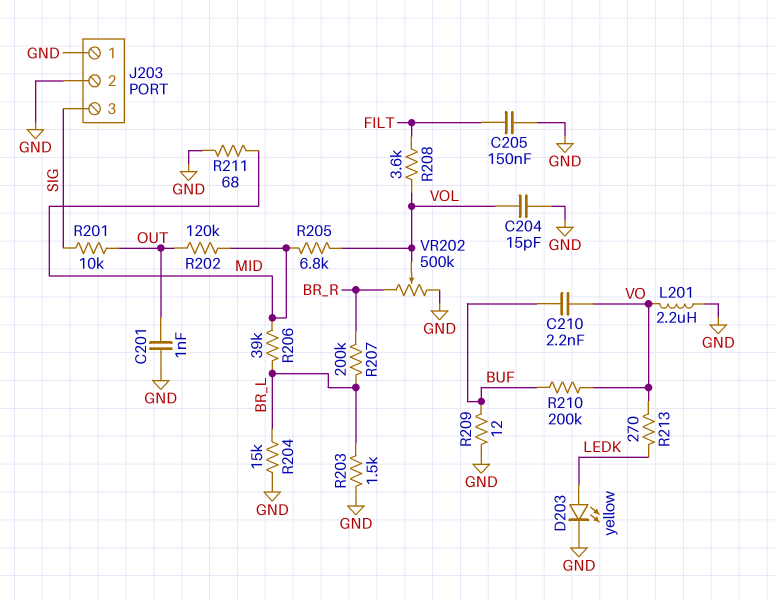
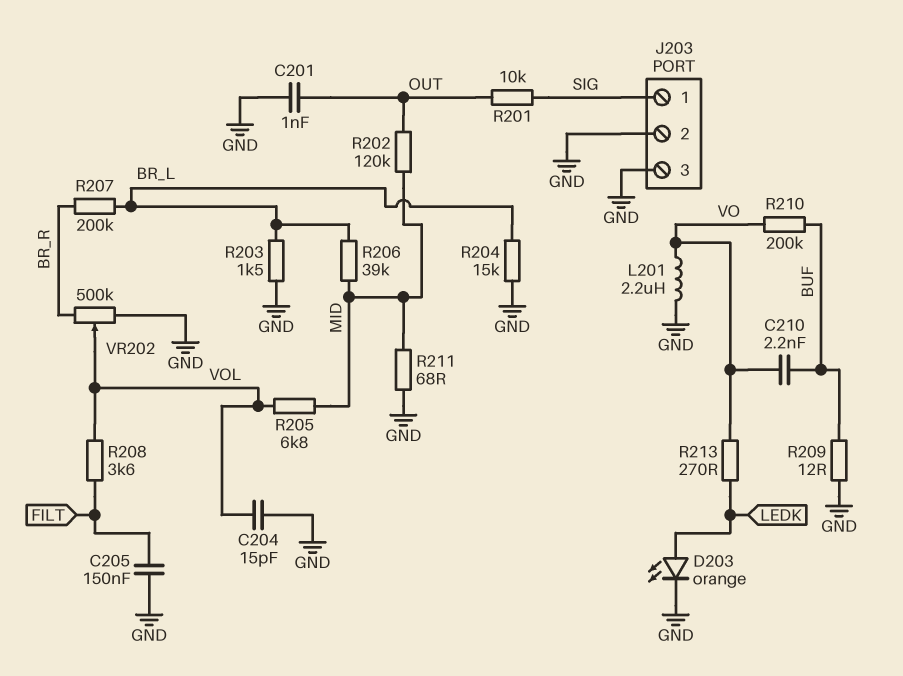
D203: LED yellow (A LEDK, K GND) -> LED orange (A LEDK, K GND)
J203 pin 1: GND -> SIG
J203 pin 3: SIG -> GND

